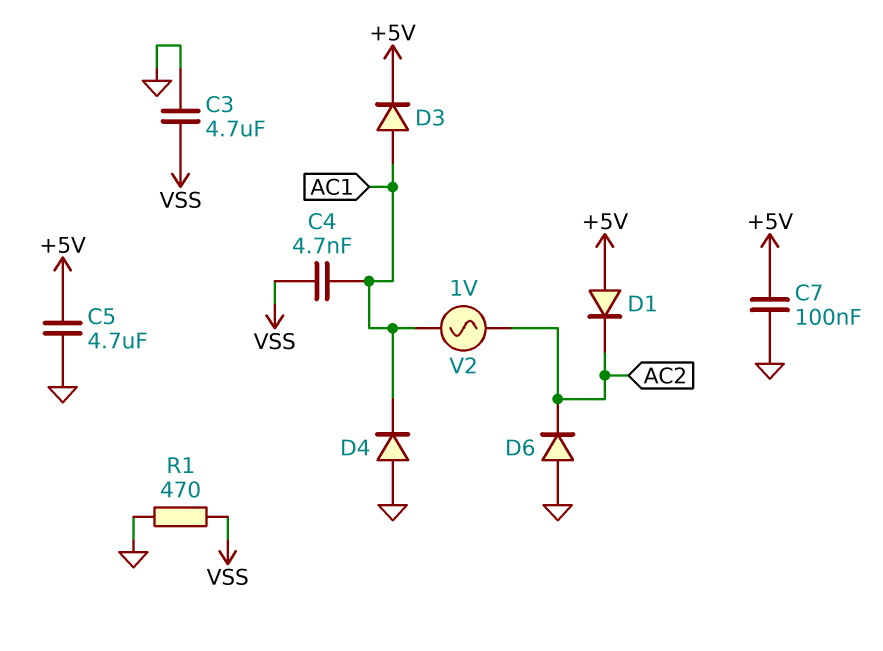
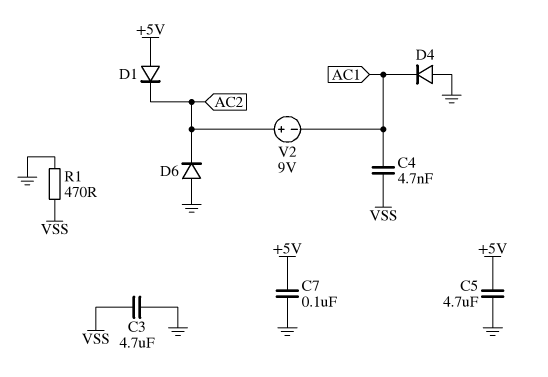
D3: diode (A AC1, K +5V) -> none
V2: AC 1V (AC1, AC2) -> 9V (plus AC2, minus AC1)

